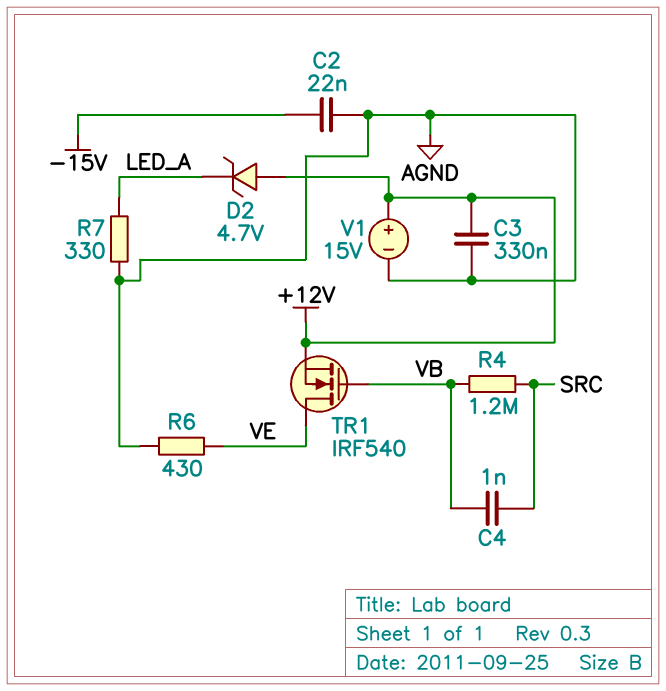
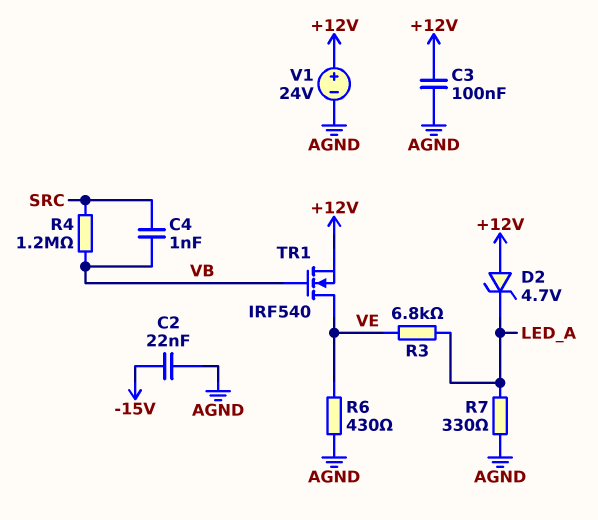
C3: 330nF (+12V, AGND) -> 100nF (+12V, AGND)
R3: none -> 6.8k (LED_A, VE)
V1: 15V (plus +12V, minus AGND) -> 24V (plus +12V, minus AGND)

